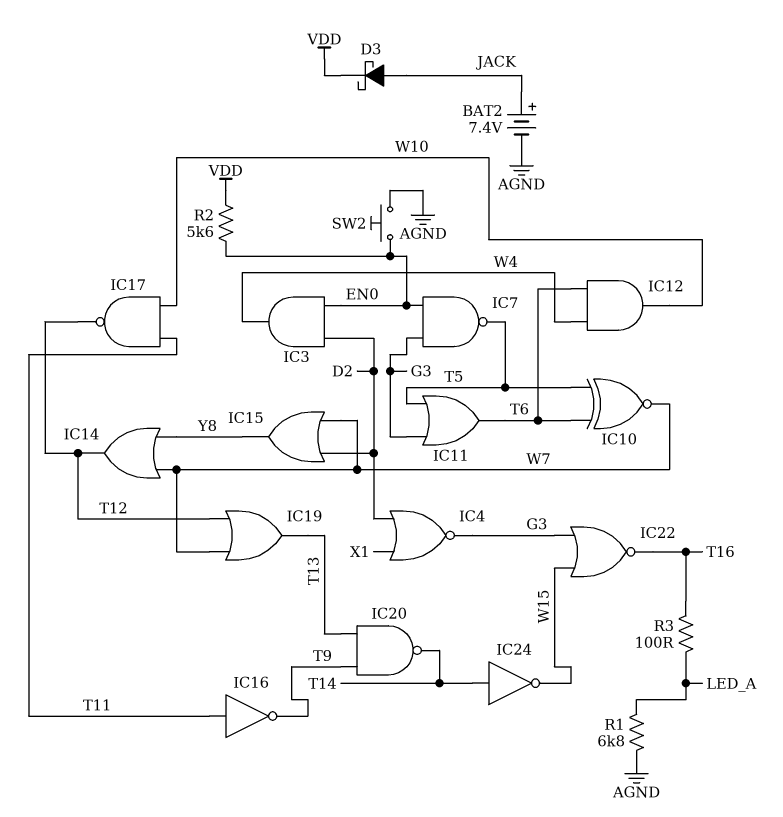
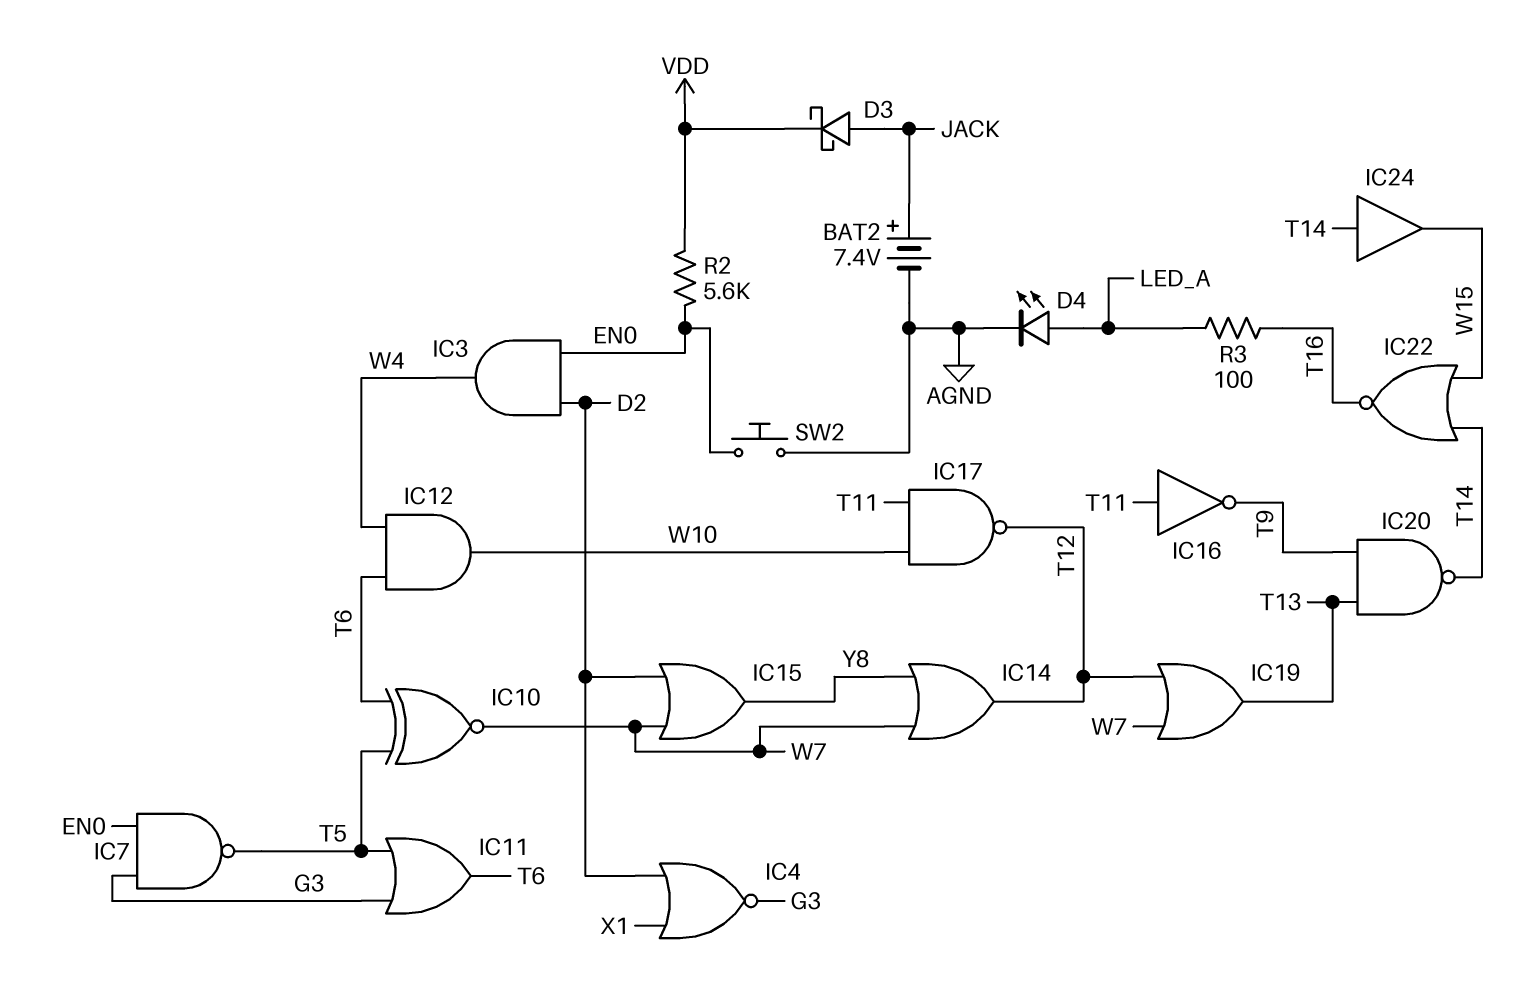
D4: none -> LED (A LED_A, K AGND)
IC22: NOR (in G3, in W15, out T16) -> NOR (in T14, in W15, out T16)
IC24: NOT (in T14, out W15) -> buffer (in T14, out W15)
R1: 6.8k (AGND, LED_A) -> none

